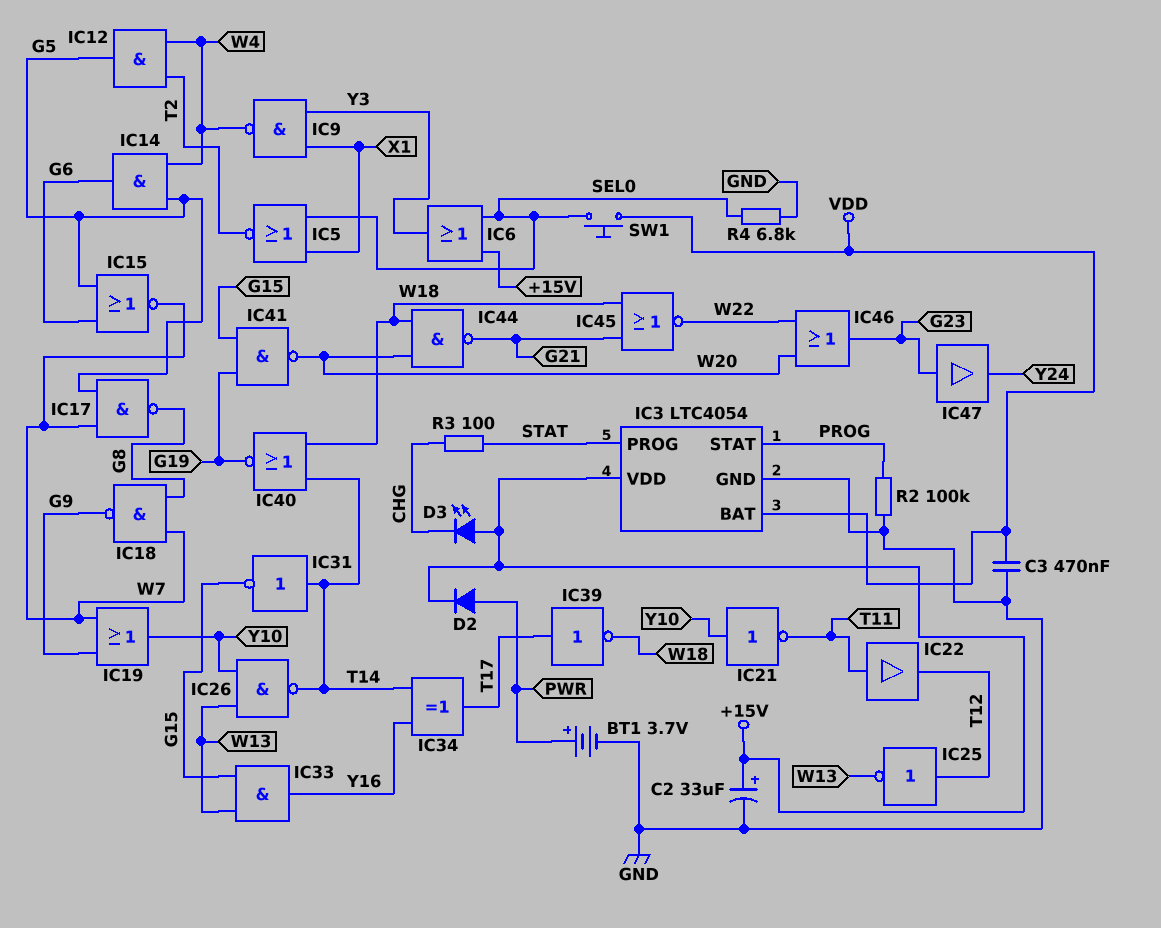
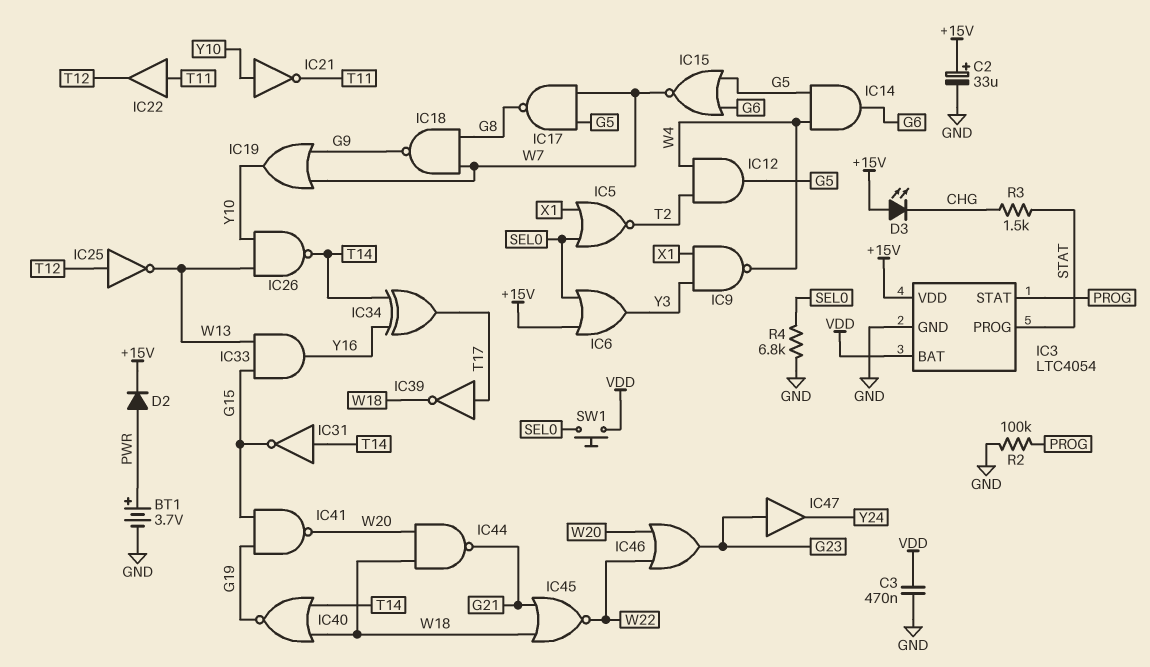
R3: 100 (CHG, STAT) -> 1.5k (CHG, STAT)

